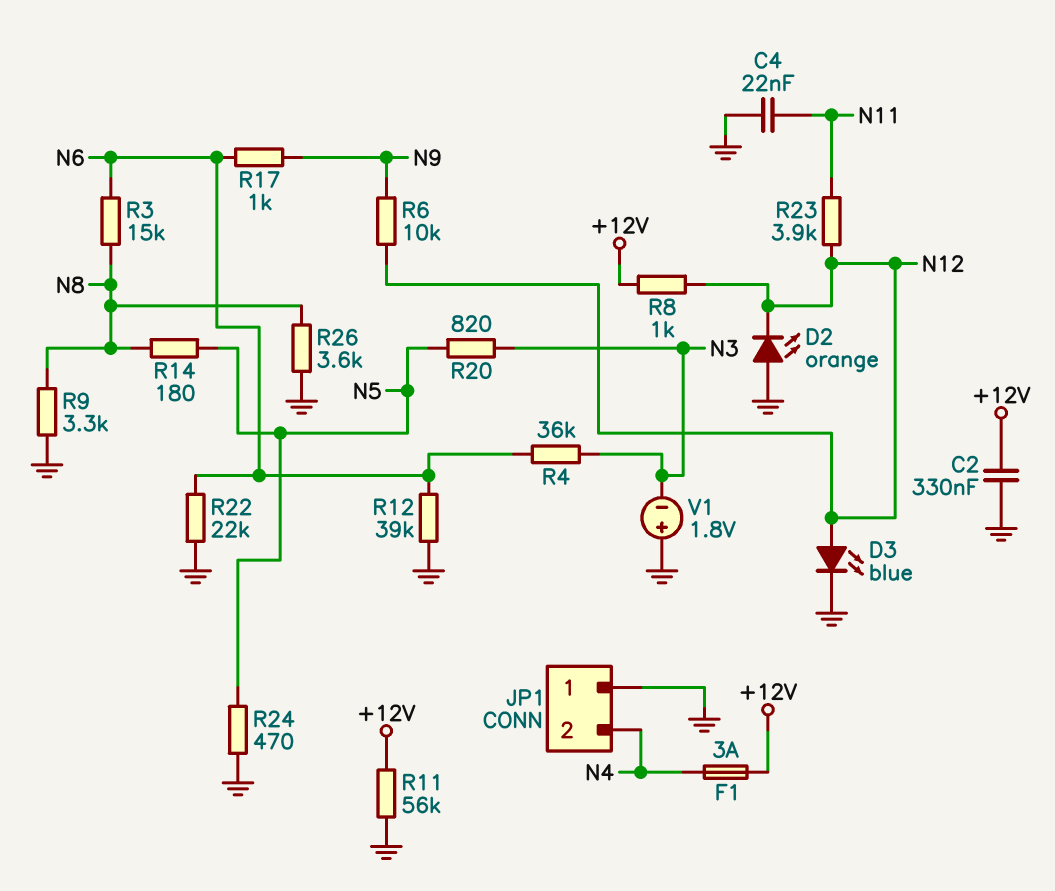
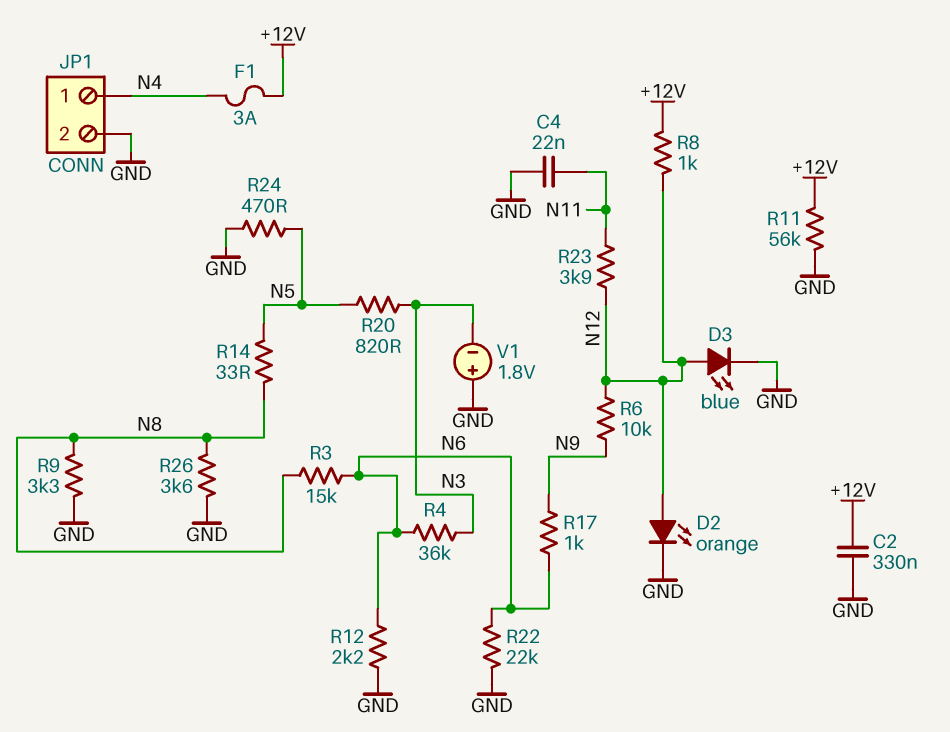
D2: LED orange (A GND, K N12) -> LED orange (A N12, K GND)
JP1 pin 1: GND -> N4
JP1 pin 2: N4 -> GND
R12: 39k (GND, N6) -> 2.2k (GND, N6)
R14: 180 (N5, N8) -> 33 (N5, N8)

